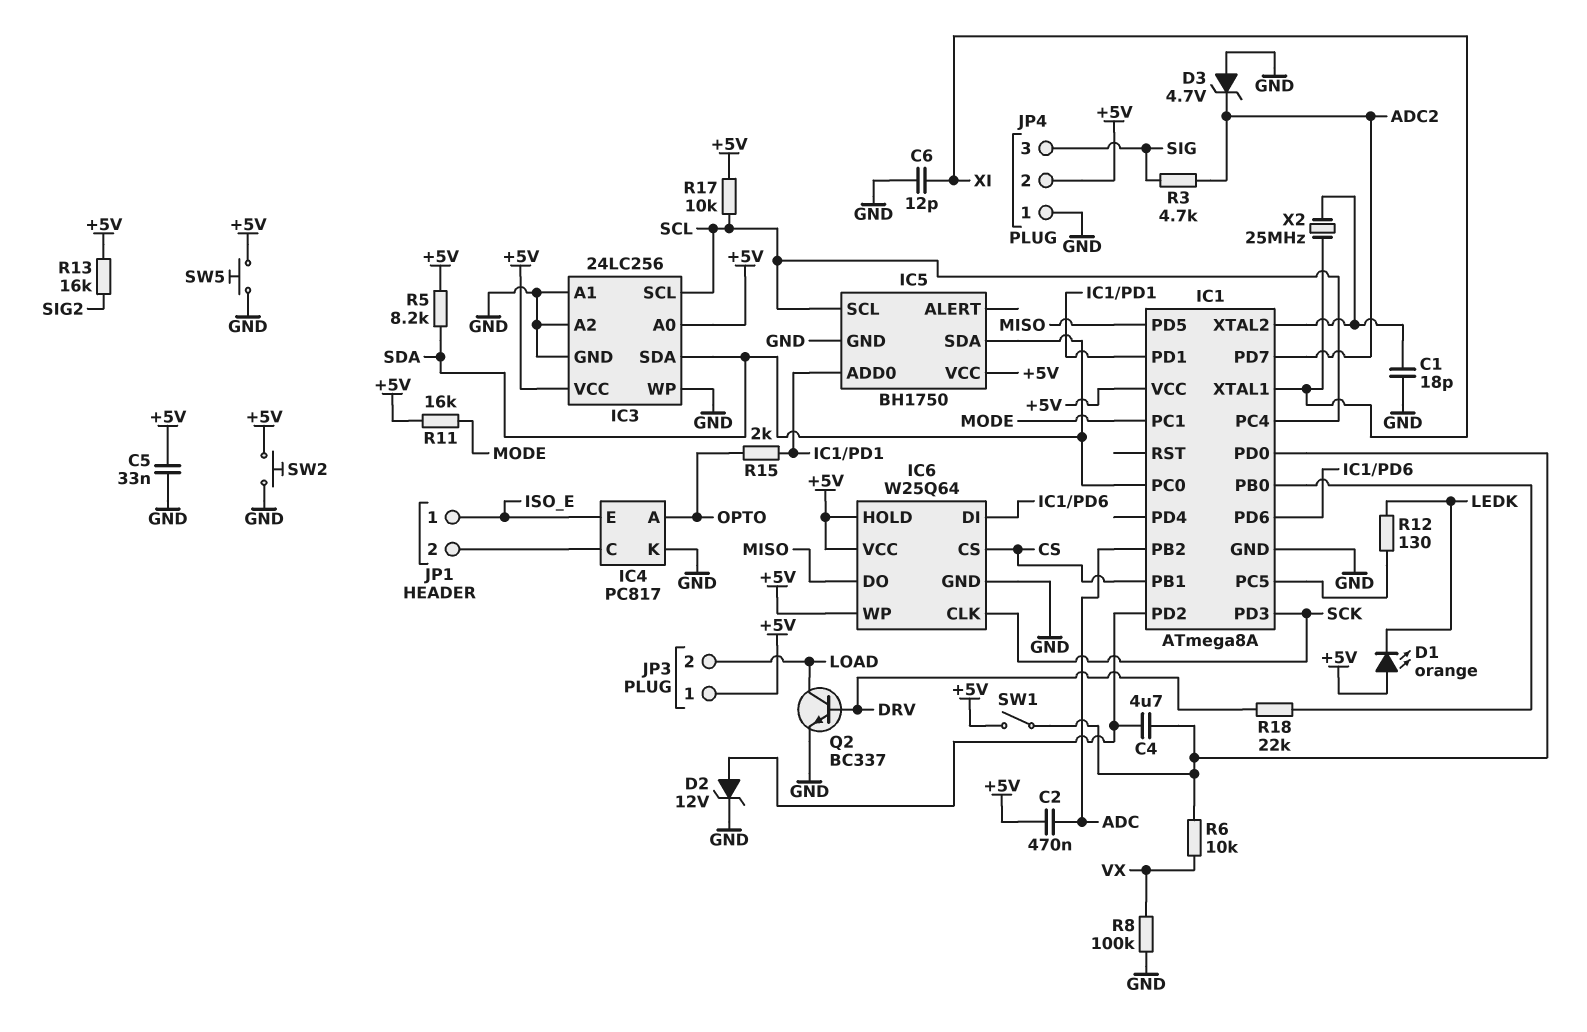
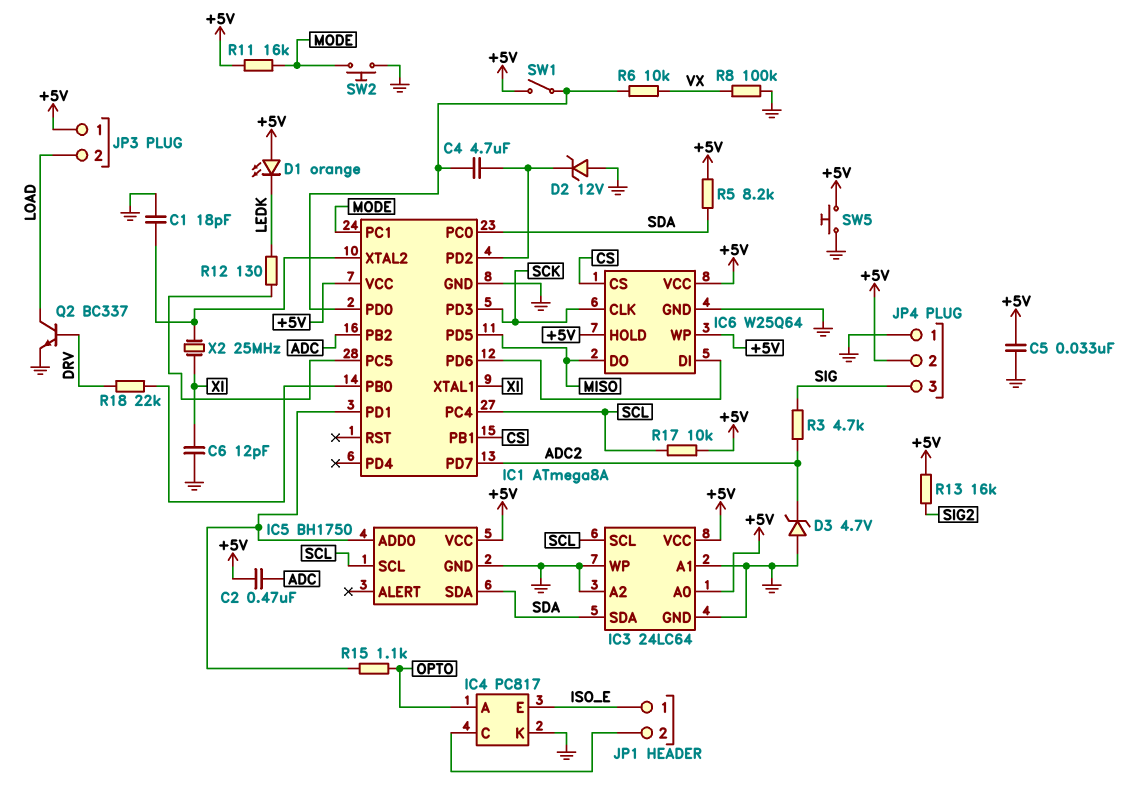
D2: zener 12V (A IC1/PD2, K GND) -> zener 12V (A GND, K IC1/PD2)
IC3: 24LC256 -> 24LC64
R15: 2k (IC1/PD1, OPTO) -> 1.1k (IC1/PD1, OPTO)
SW2: button (+5V, GND) -> button (GND, MODE)

